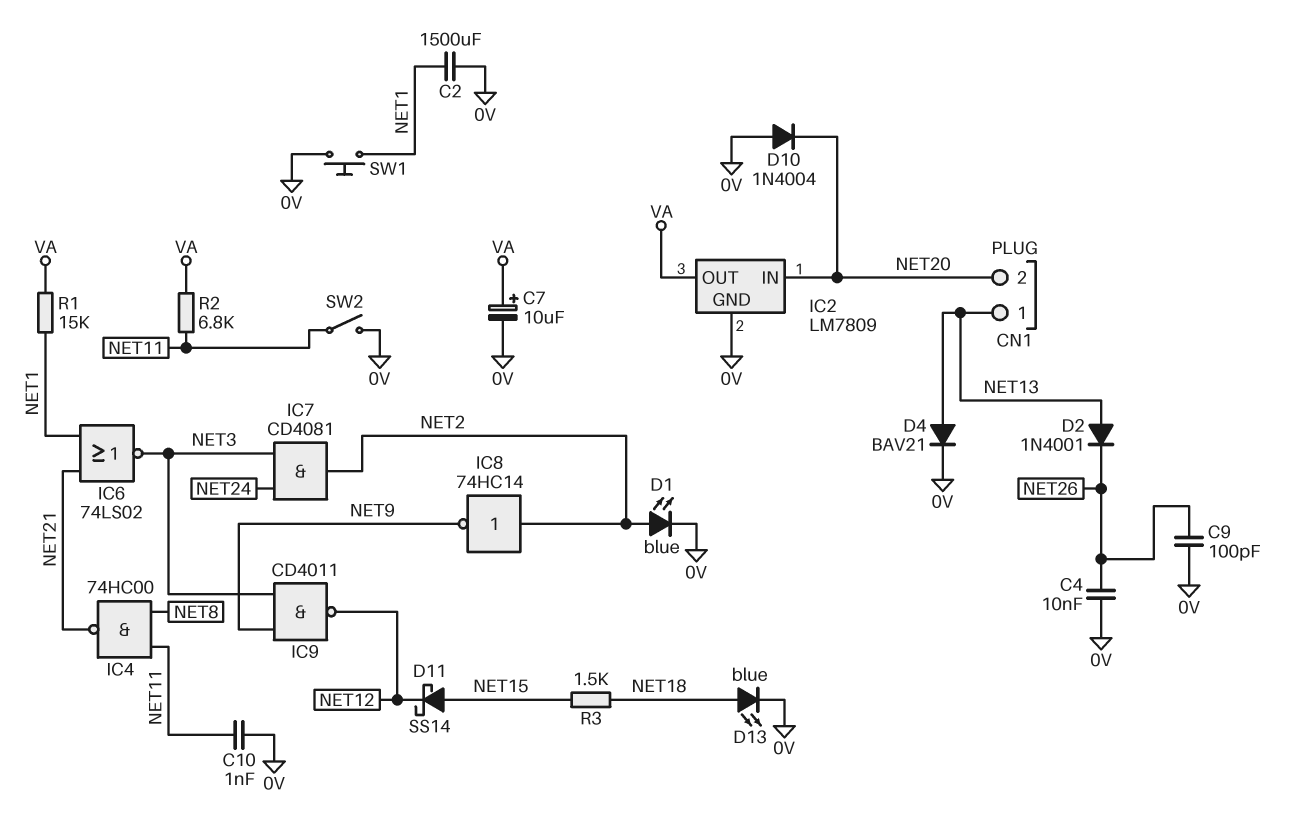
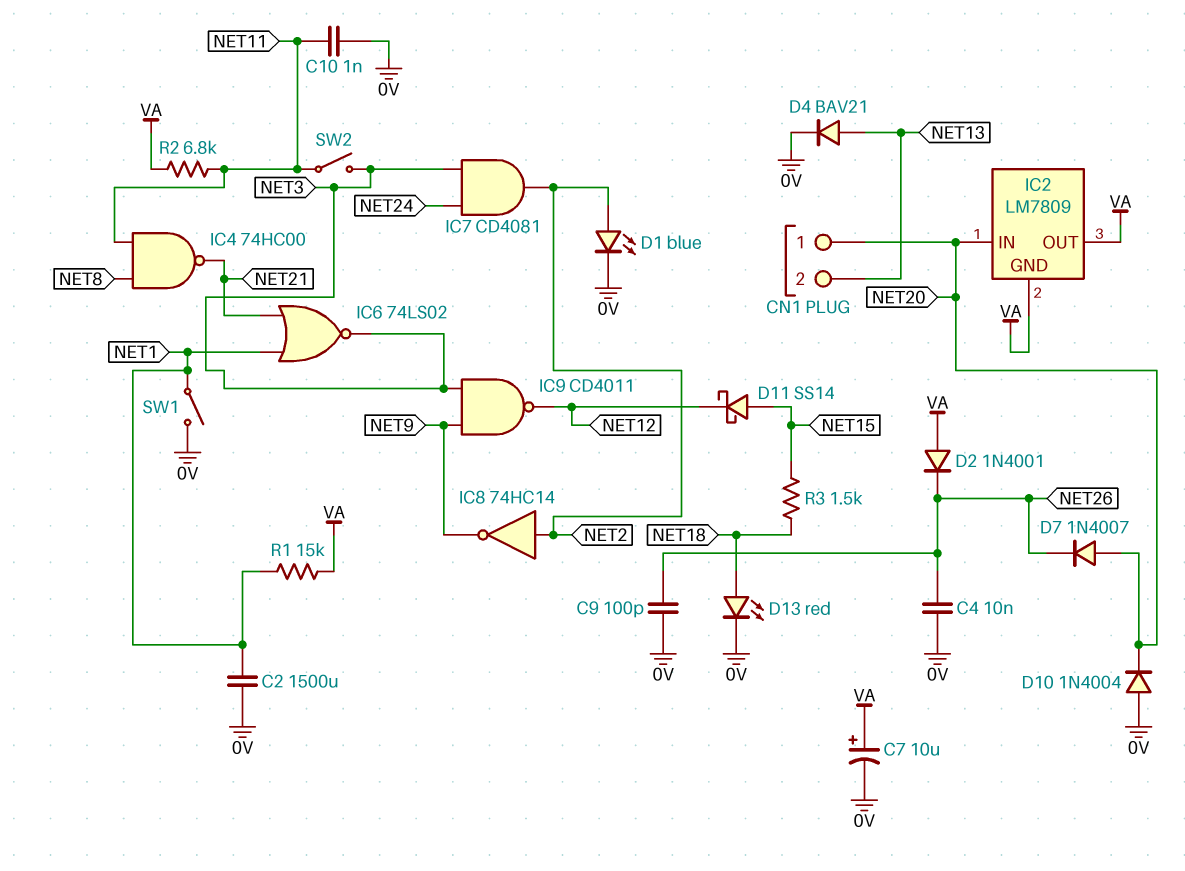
CN1 pin 1: NET13 -> NET20
CN1 pin 2: NET20 -> NET13
D2: diode 1N4001 (A NET13, K NET26) -> diode 1N4001 (A VA, K NET26)
D7: none -> diode 1N4007 (A NET20, K NET26)
D13: LED blue (A NET18, K 0V) -> LED red (A NET18, K 0V)
IC2 pin GND: 0V -> VA
SW1: button (0V, NET1) -> switch (0V, NET1)
SW2: switch (0V, NET11) -> switch (NET3, NET11)

